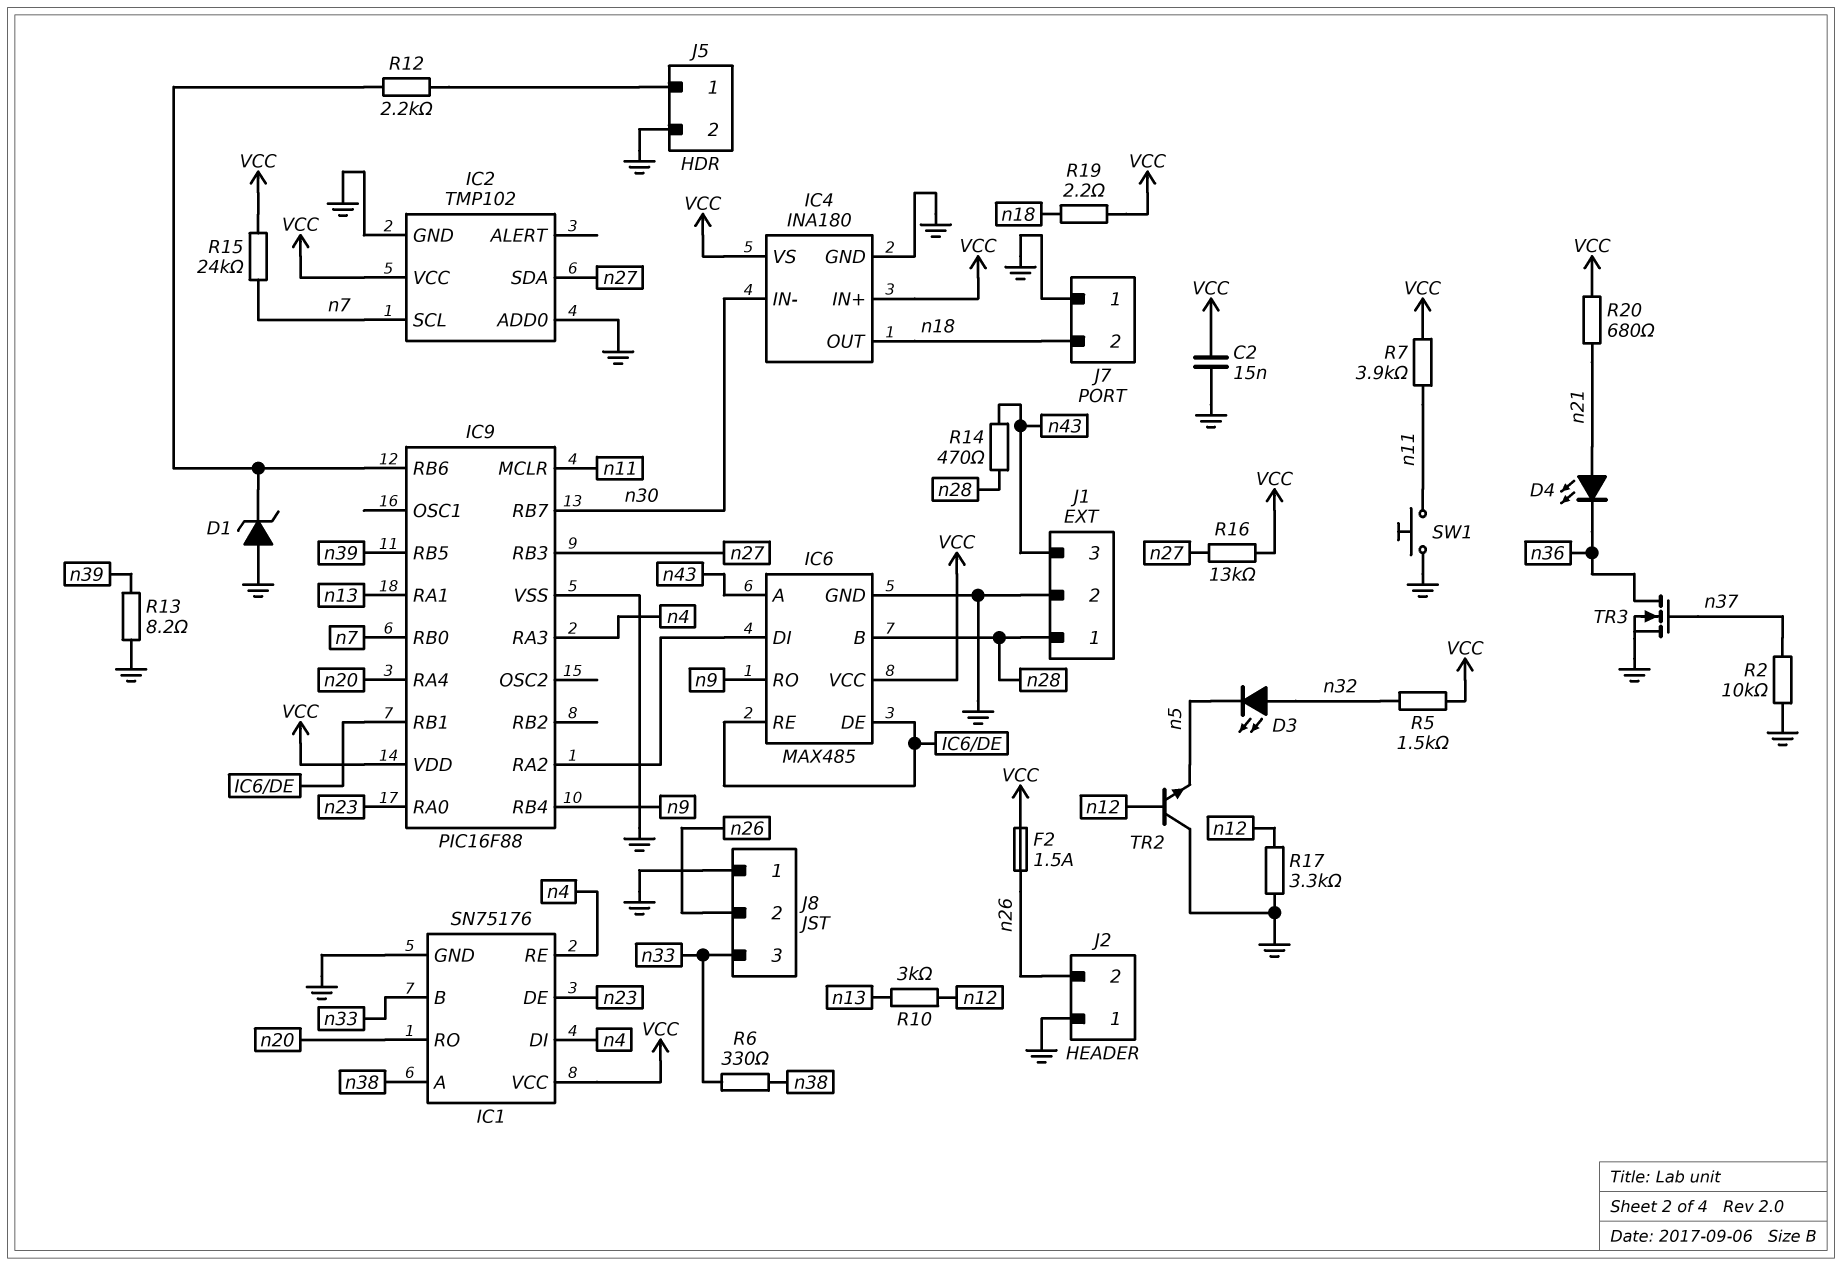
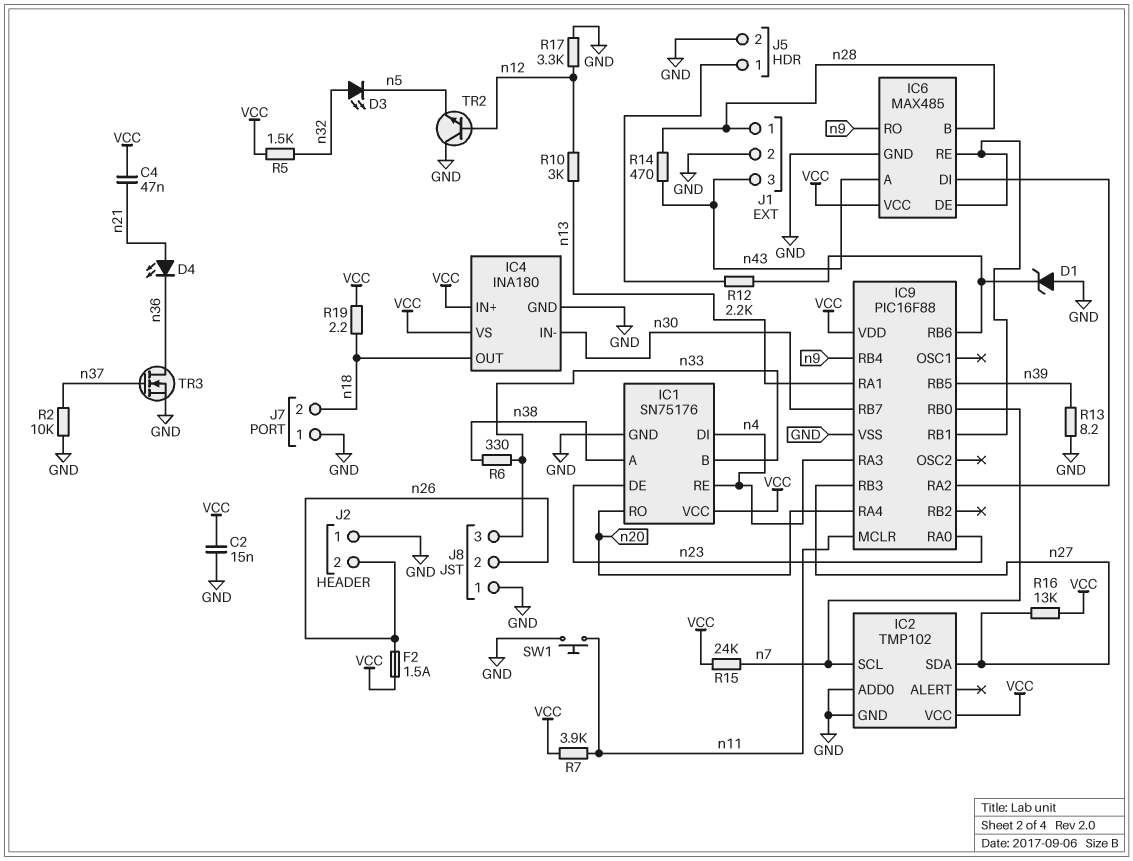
C4: none -> 47nF (VCC, n21)
R20: 680 (VCC, n21) -> none

